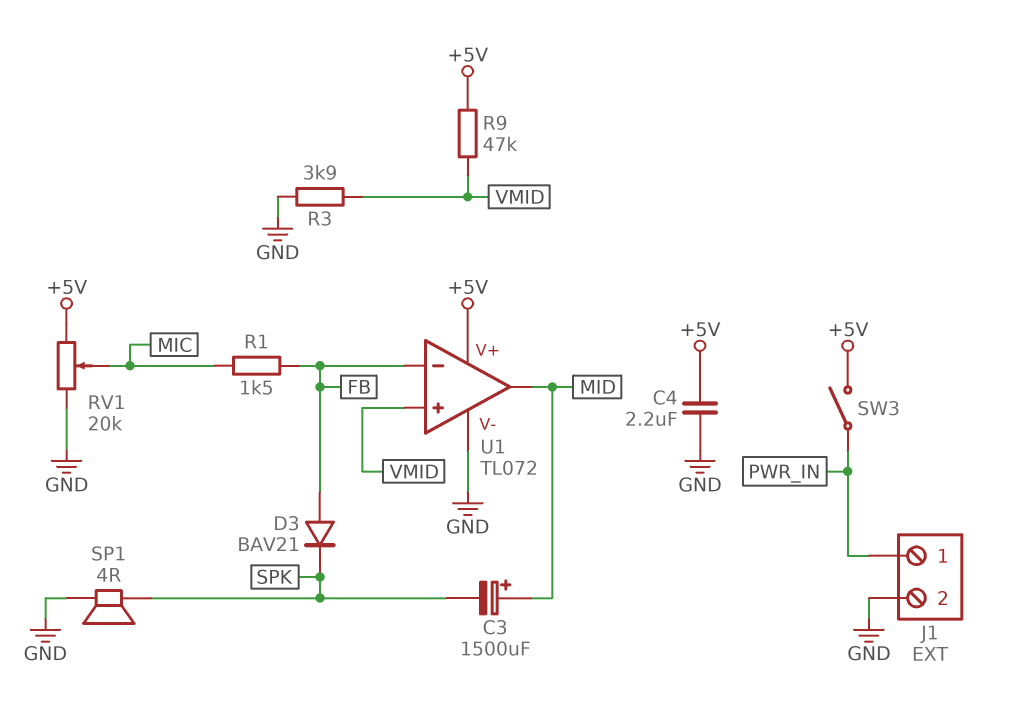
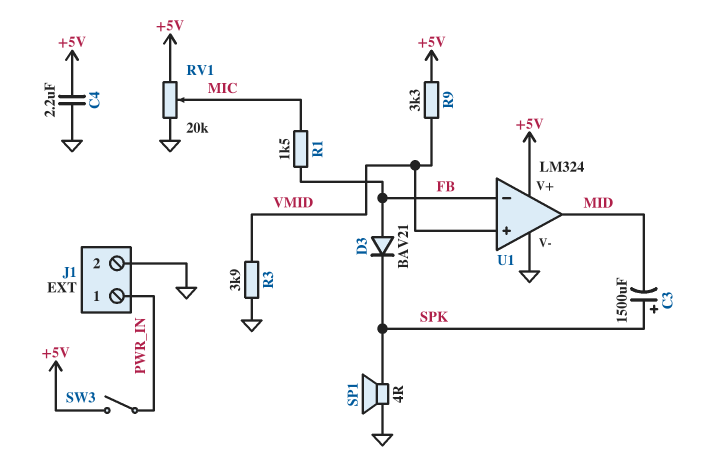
C3: 1500uF (plus MID, minus SPK) -> 1500uF (plus SPK, minus MID)
R9: 47k (+5V, VMID) -> 3.3k (+5V, VMID)
U1: TL072 -> LM324

